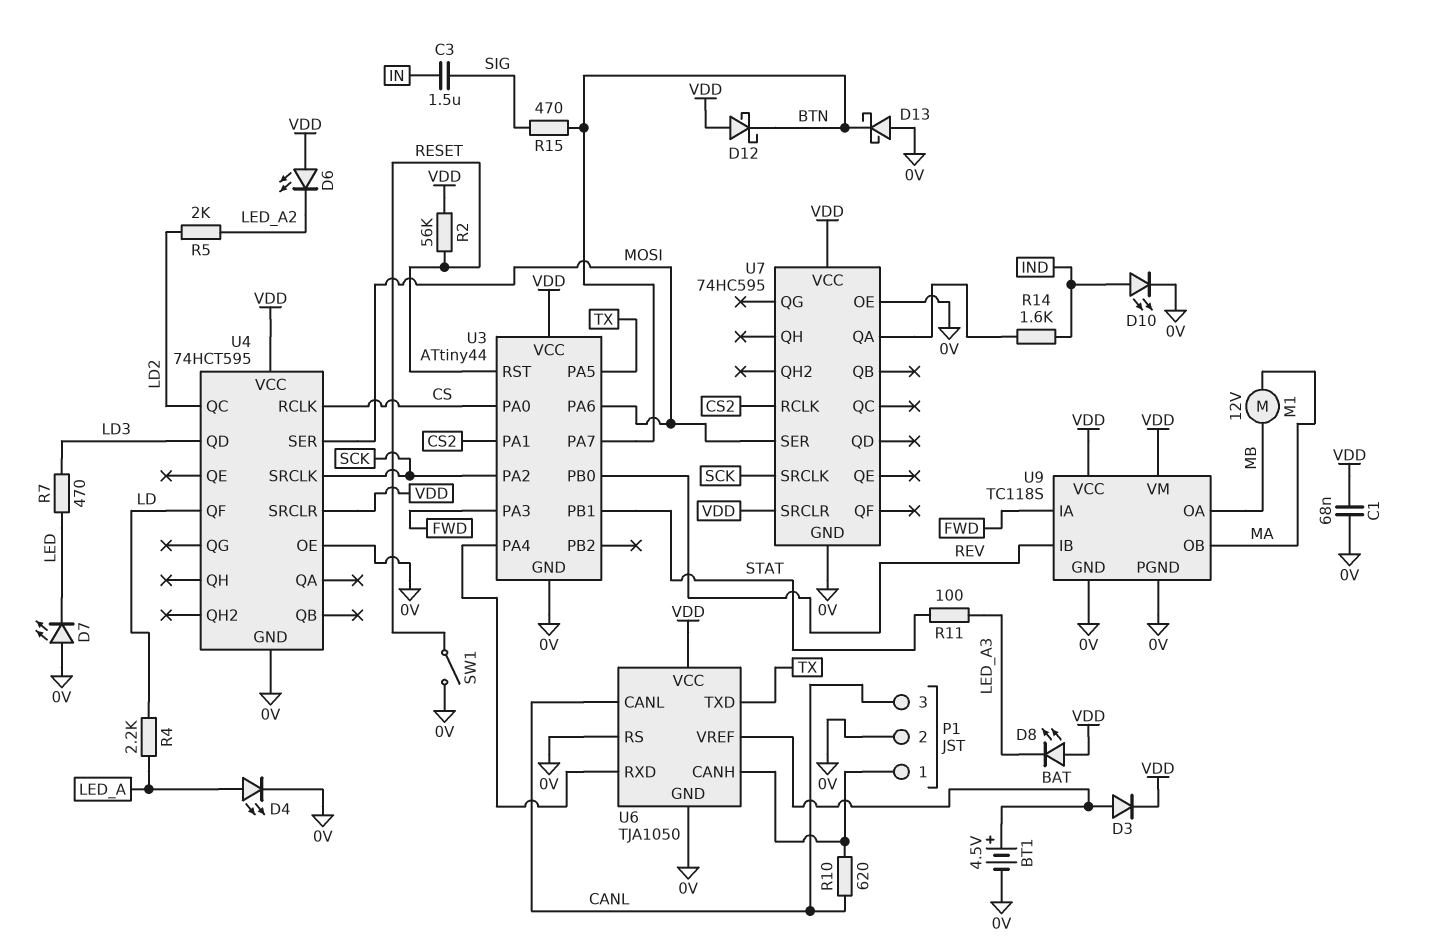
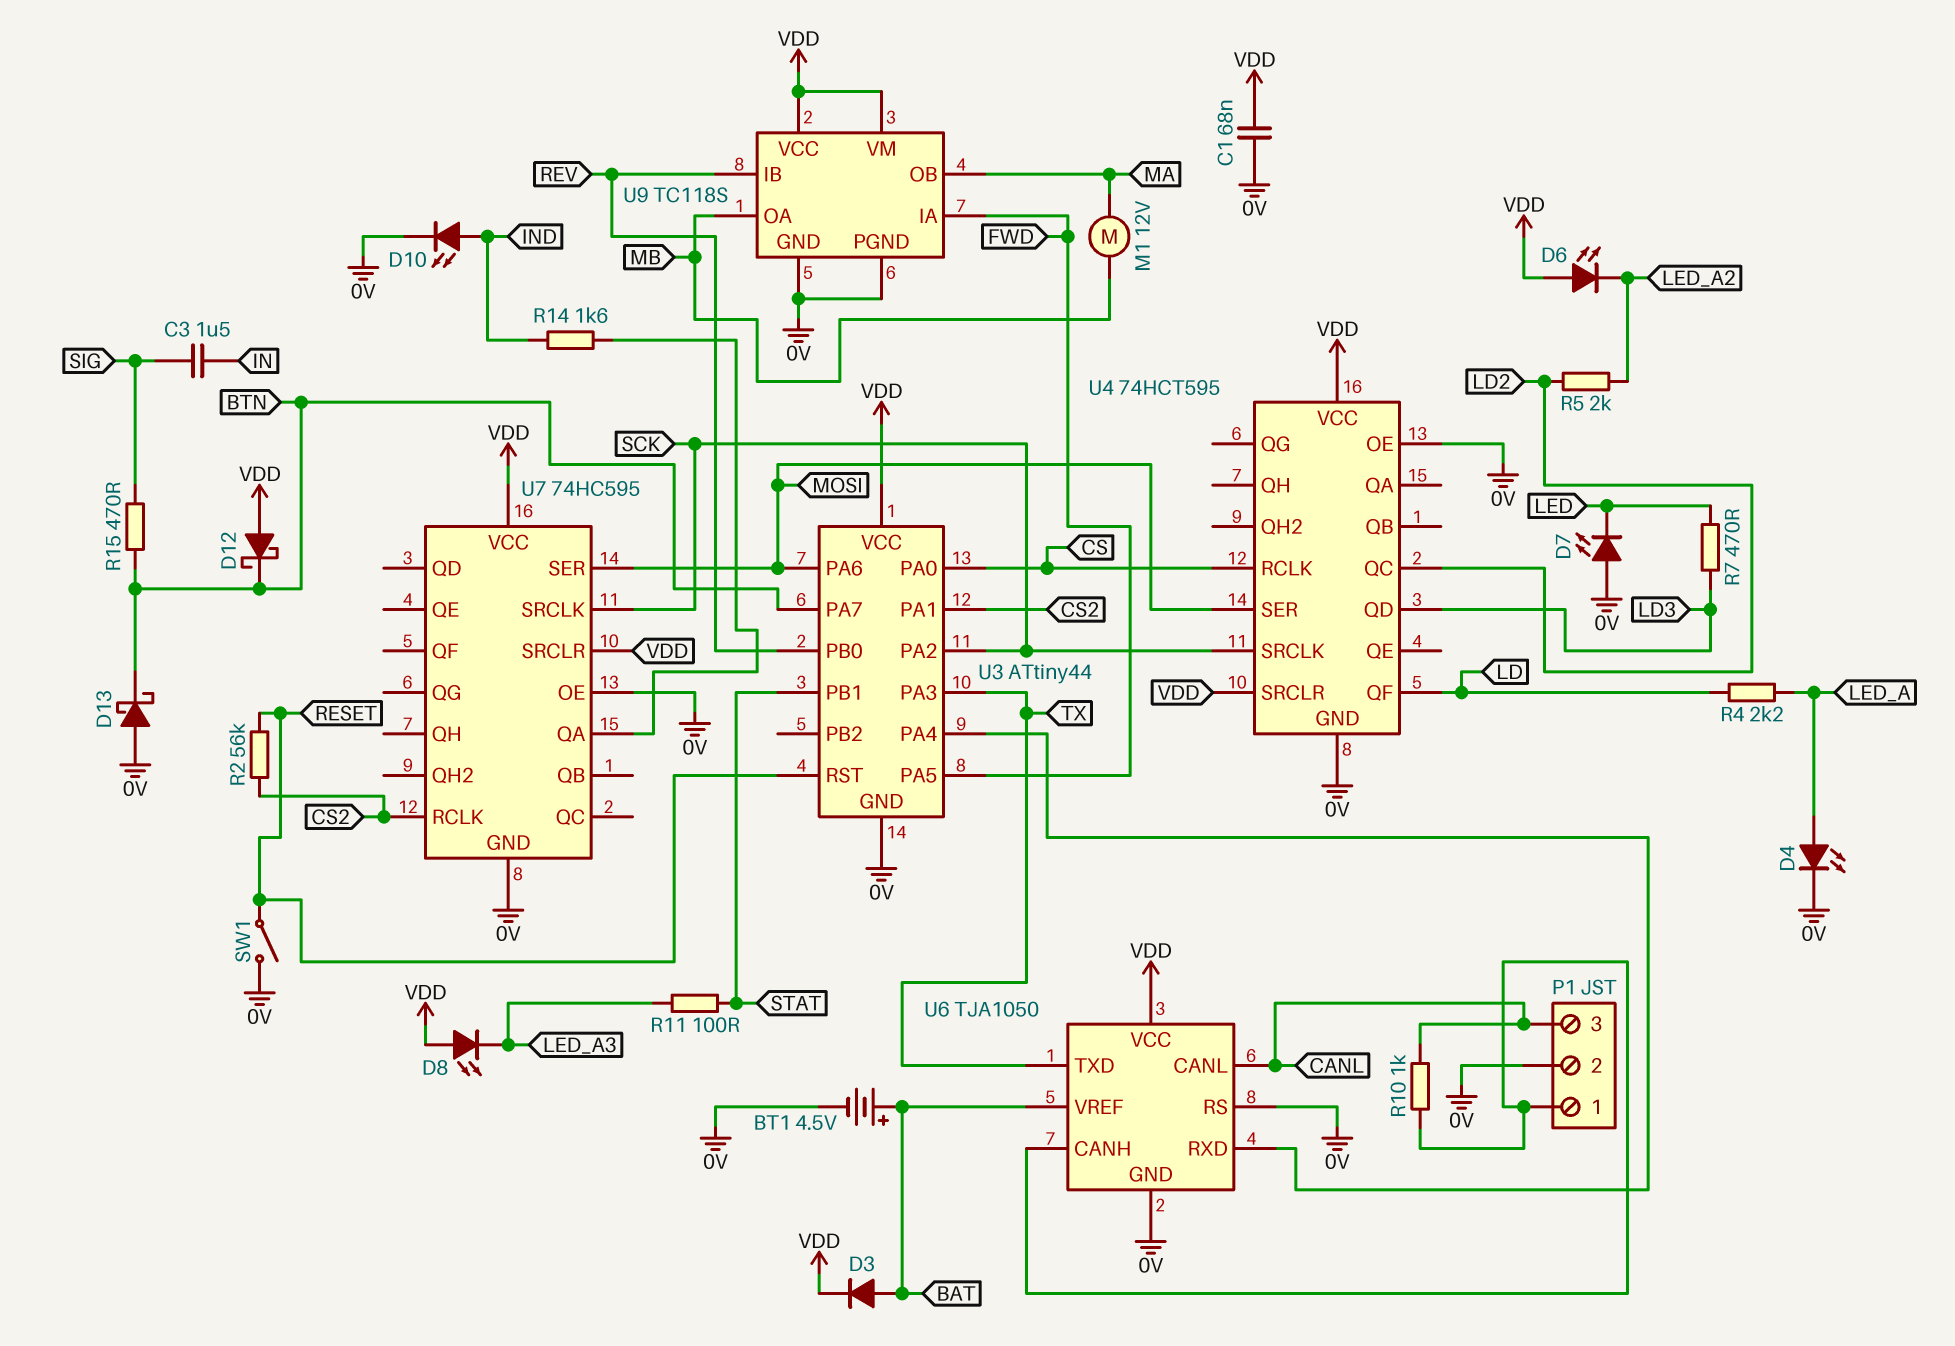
R2: 56k (RESET, VDD) -> 56k (CS2, RESET)
R10: 620 (CANL, P1/1) -> 1k (CANL, P1/1)
U3 pin PA3: FWD -> TX
U3 pin PA5: TX -> FWD

